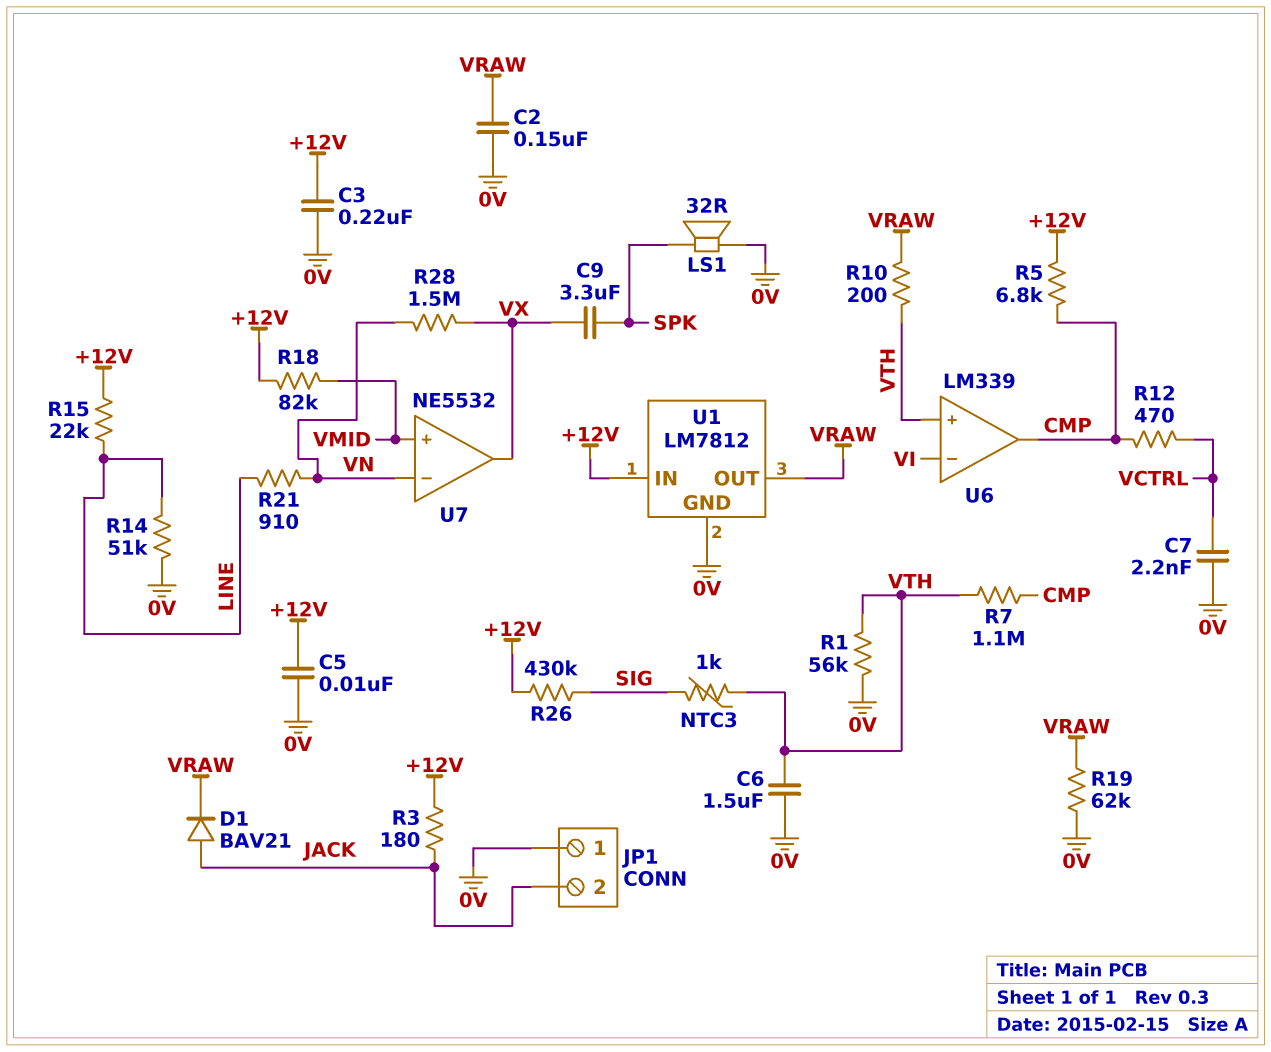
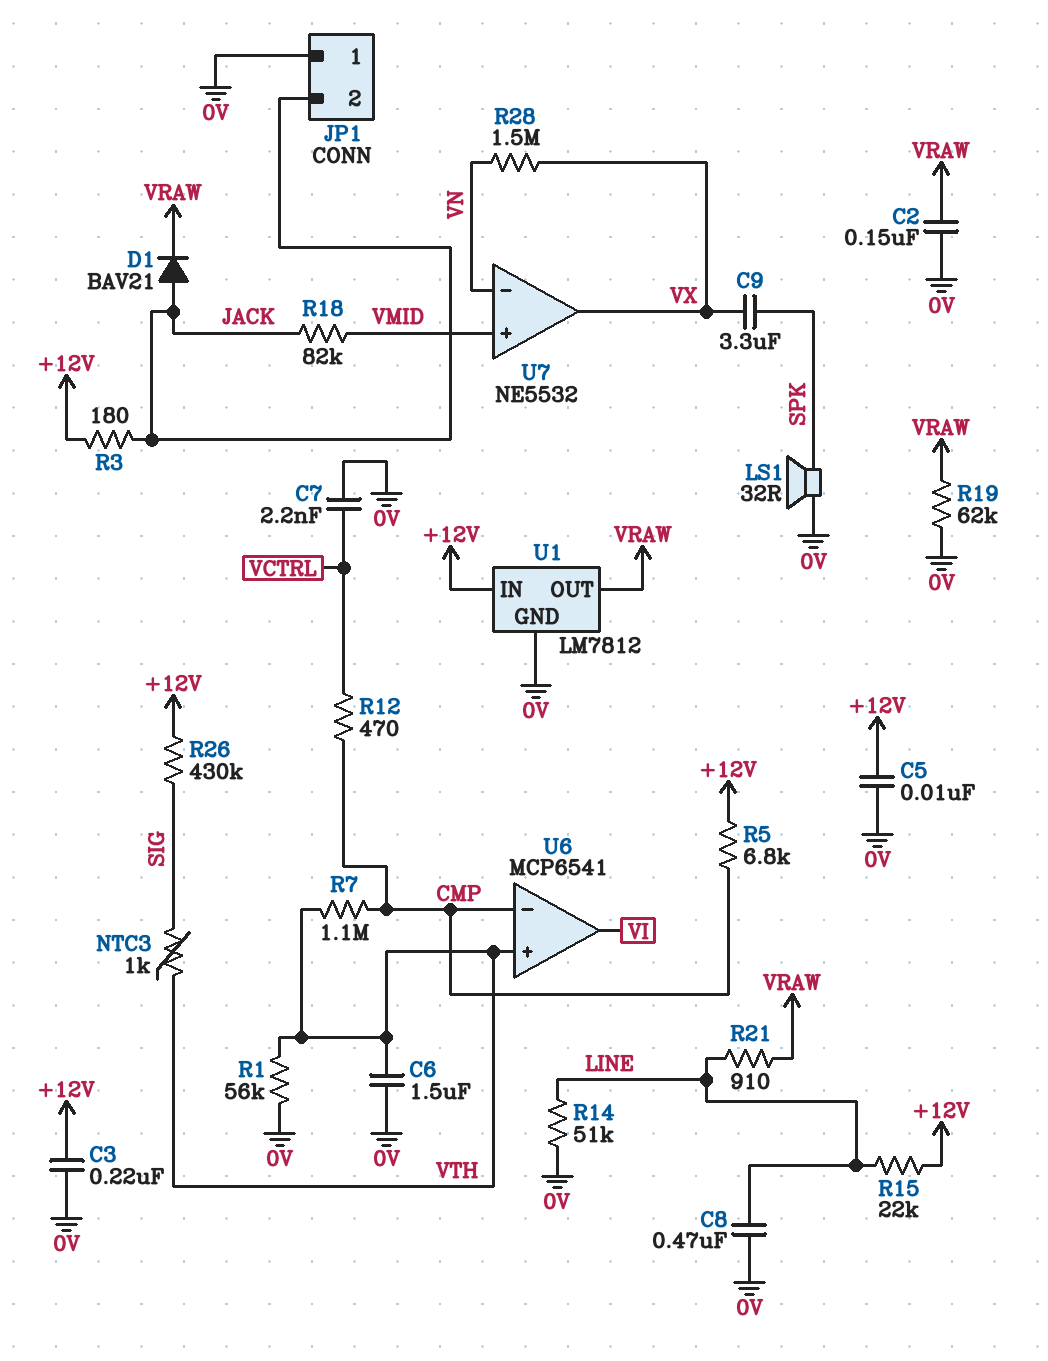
C8: none -> 470nF (0V, LINE)
R10: 200 (VRAW, VTH) -> none
R18: 82k (+12V, VMID) -> 82k (JACK, VMID)
R21: 910 (LINE, VN) -> 910 (LINE, VRAW)
U6: LM339 -> MCP6541
U6 pin in-: VI -> CMP
U6 pin out: CMP -> VI

